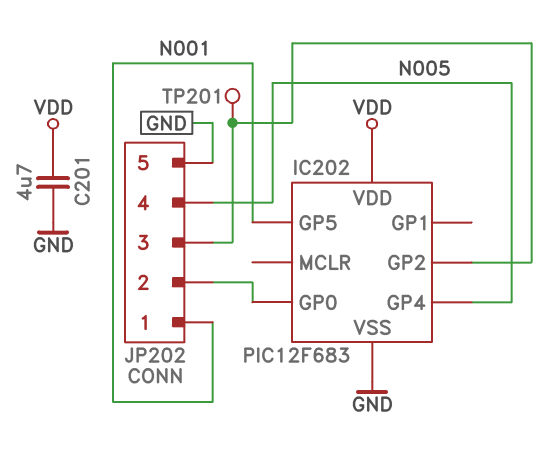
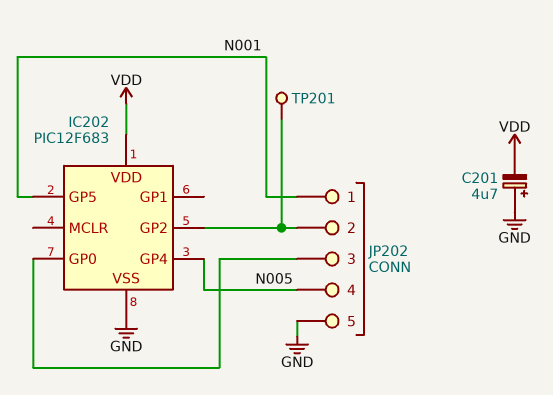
C201: 4.7uF (GND, VDD) -> 4.7uF (plus GND, minus VDD)
JP202 pin 2: IC202/GP0 -> IC202/GP2
JP202 pin 3: IC202/GP2 -> IC202/GP0

